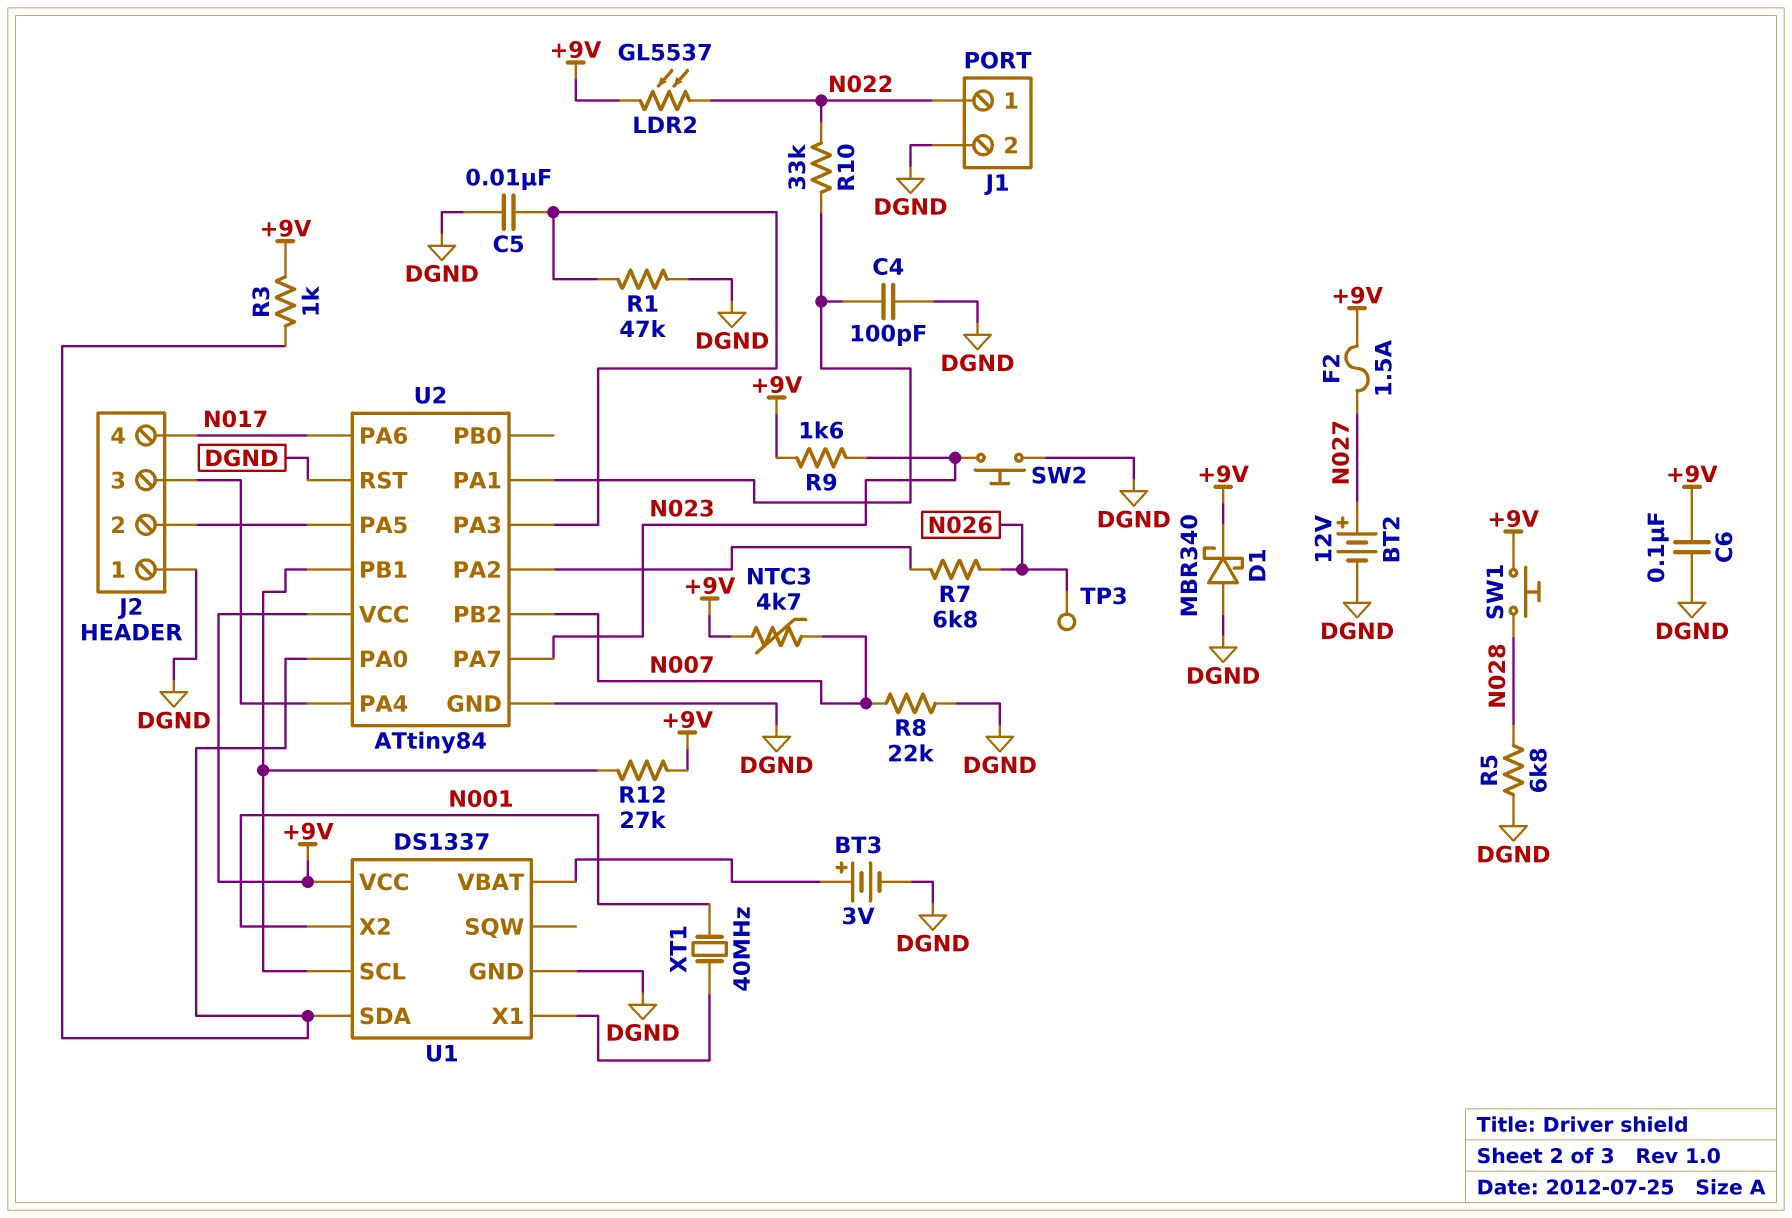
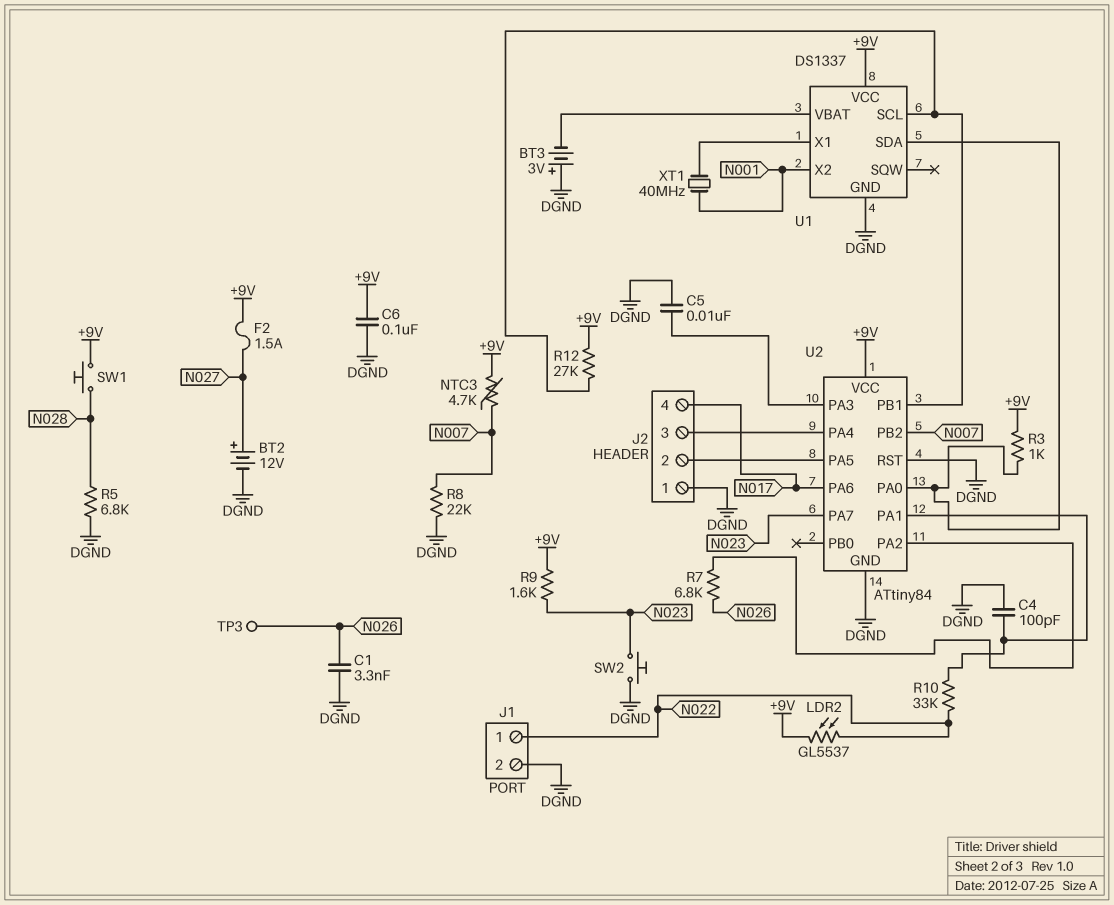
BT3: 3V (plus U1/VBAT, minus DGND) -> 3V (plus DGND, minus U1/VBAT)
C1: none -> 3.3nF (DGND, N026)
D1: schottky MBR340 (A DGND, K +9V) -> none
R1: 47k (DGND, U2/PA3) -> none

